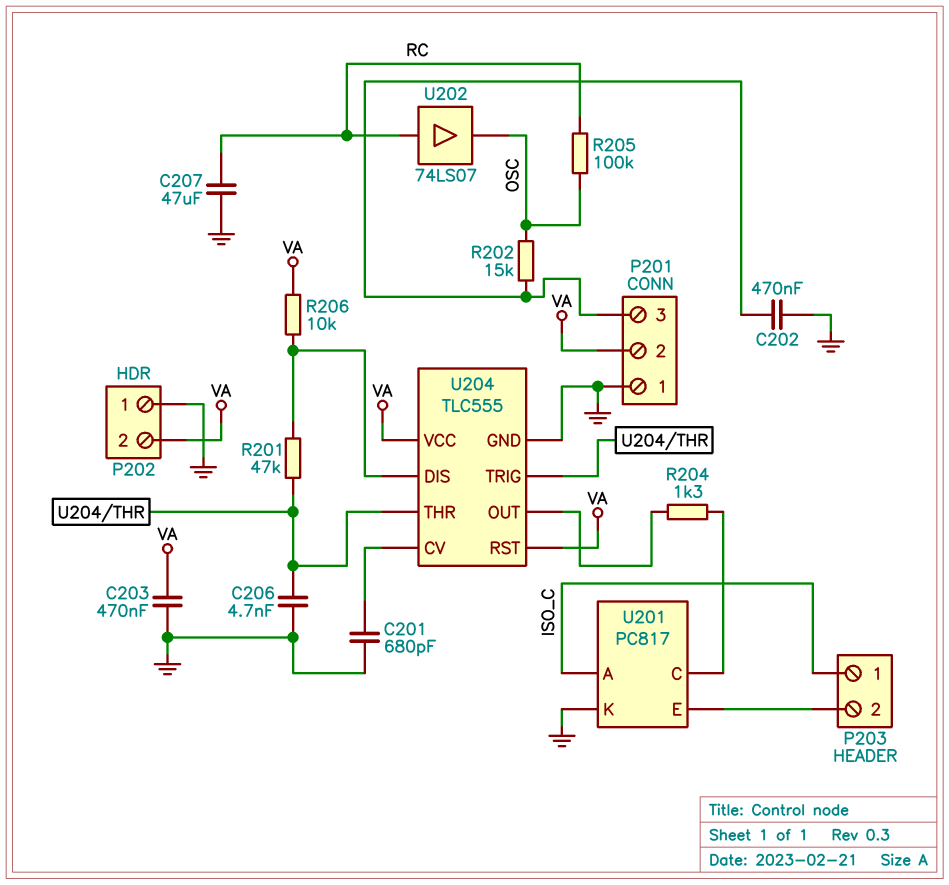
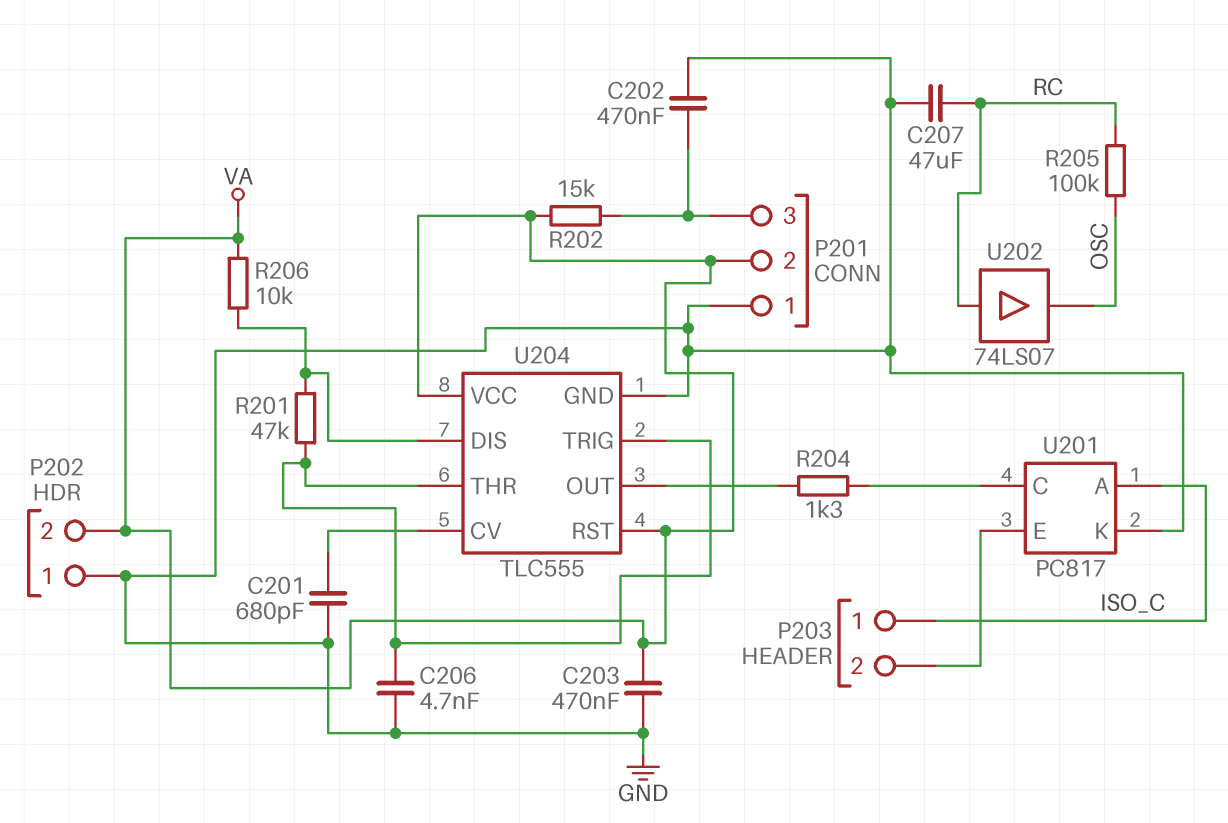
R202: 15k (OSC, P201/3) -> 15k (P201/3, VA)

